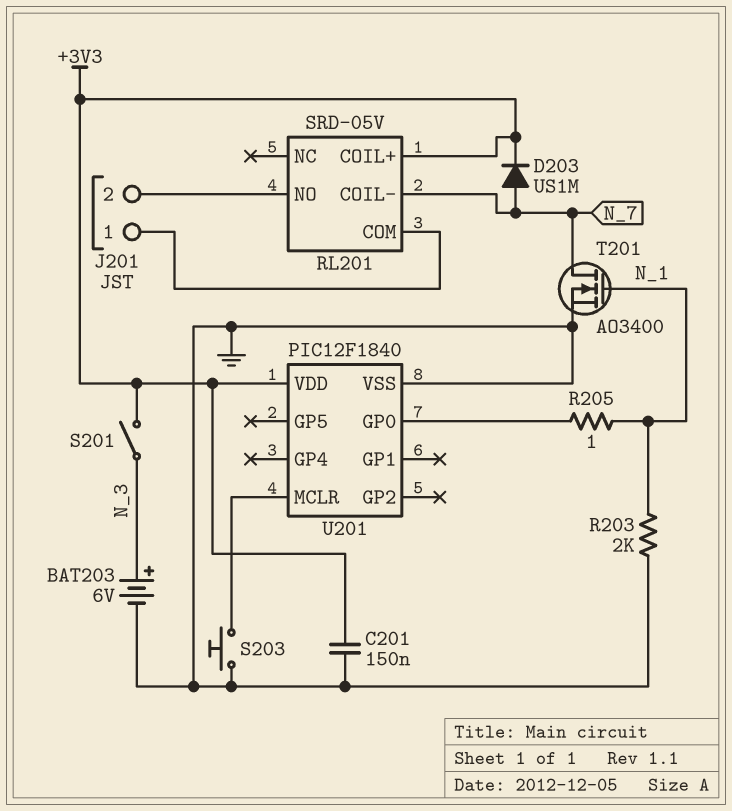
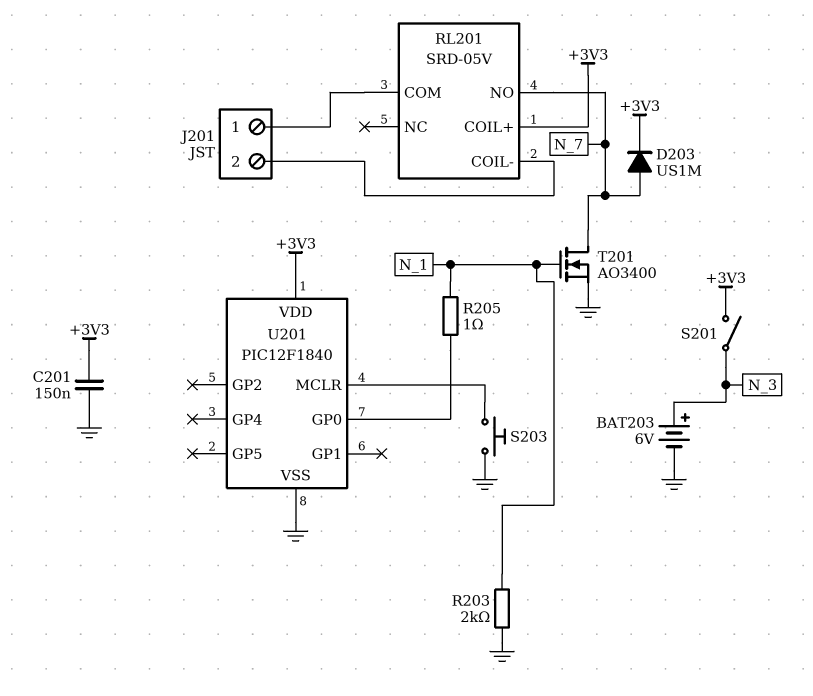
RL201 pin COIL-: N_7 -> J201/2
RL201 pin NO: J201/2 -> N_7

